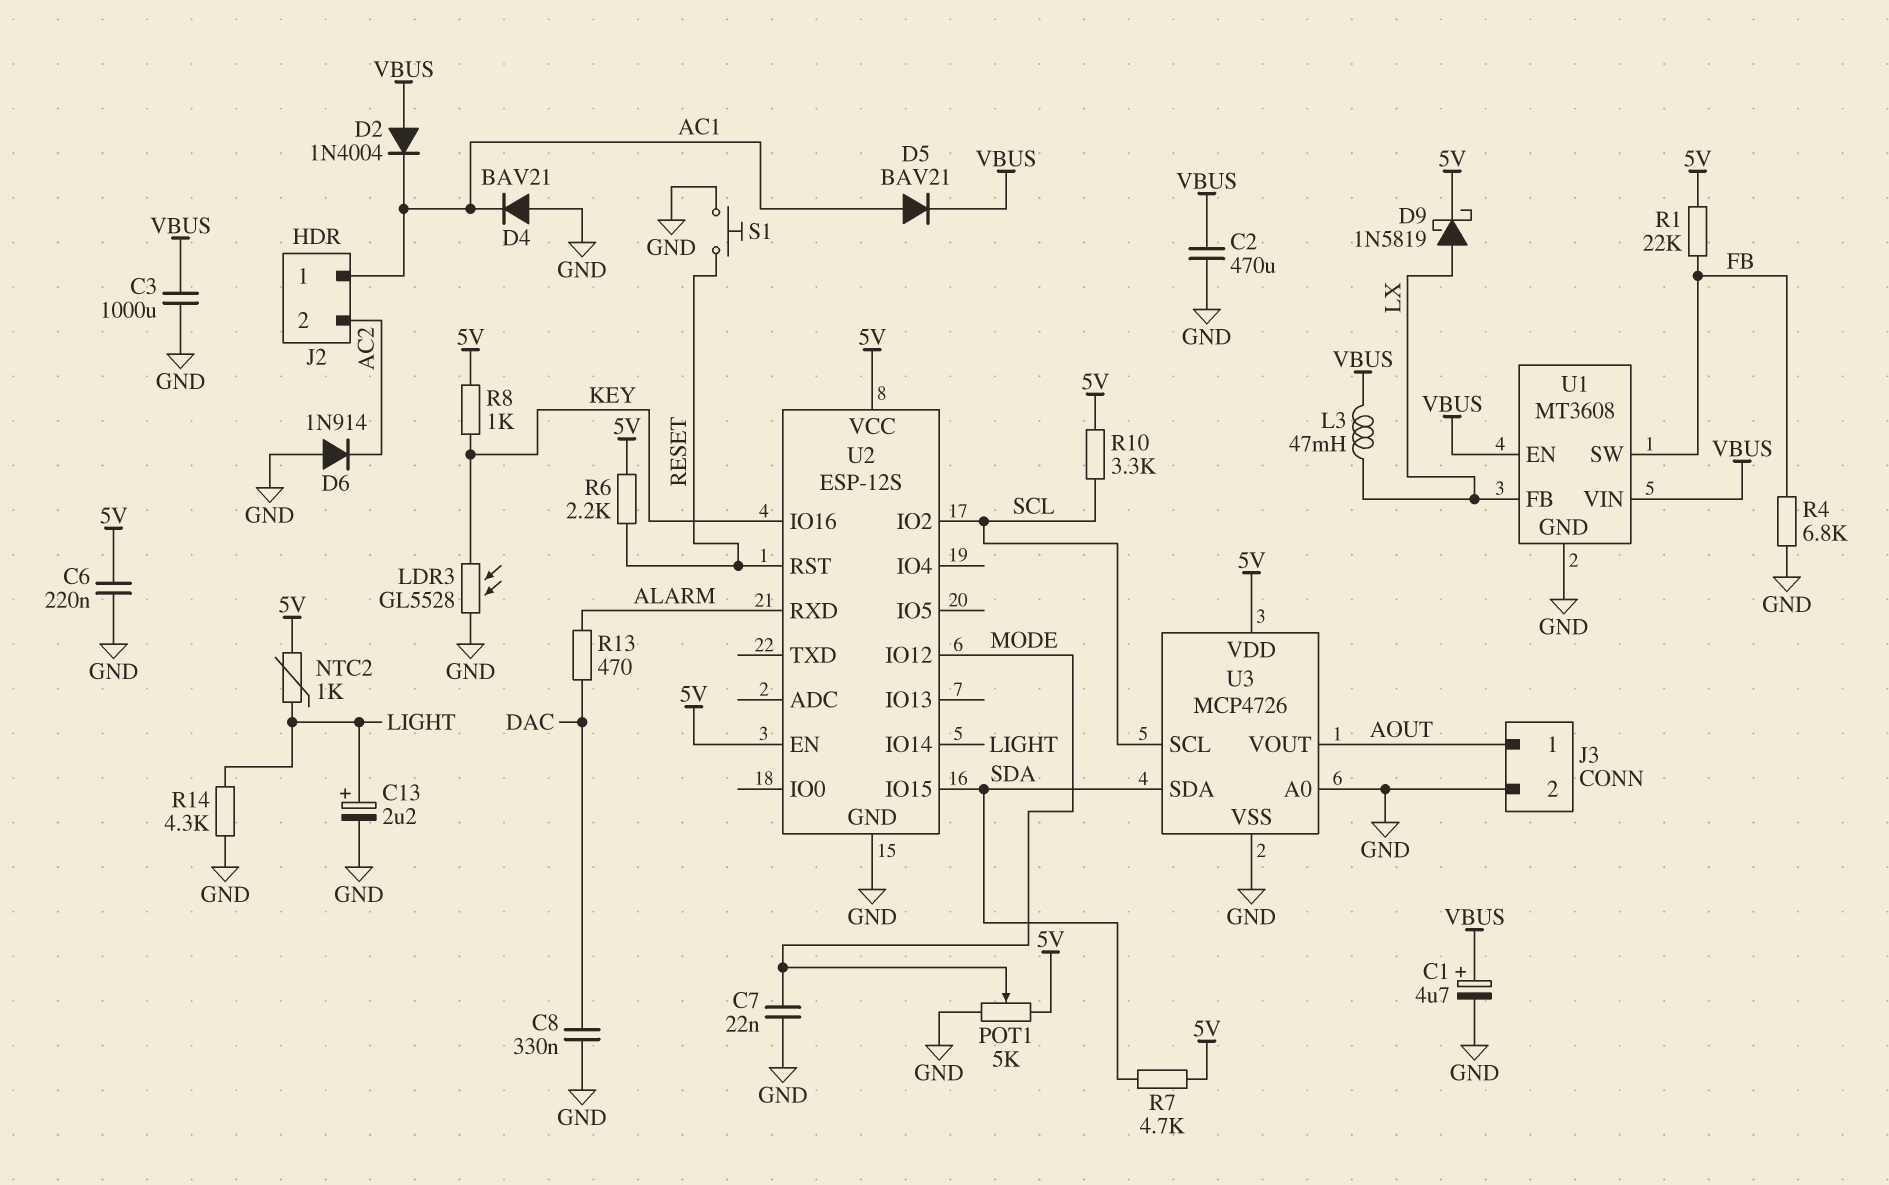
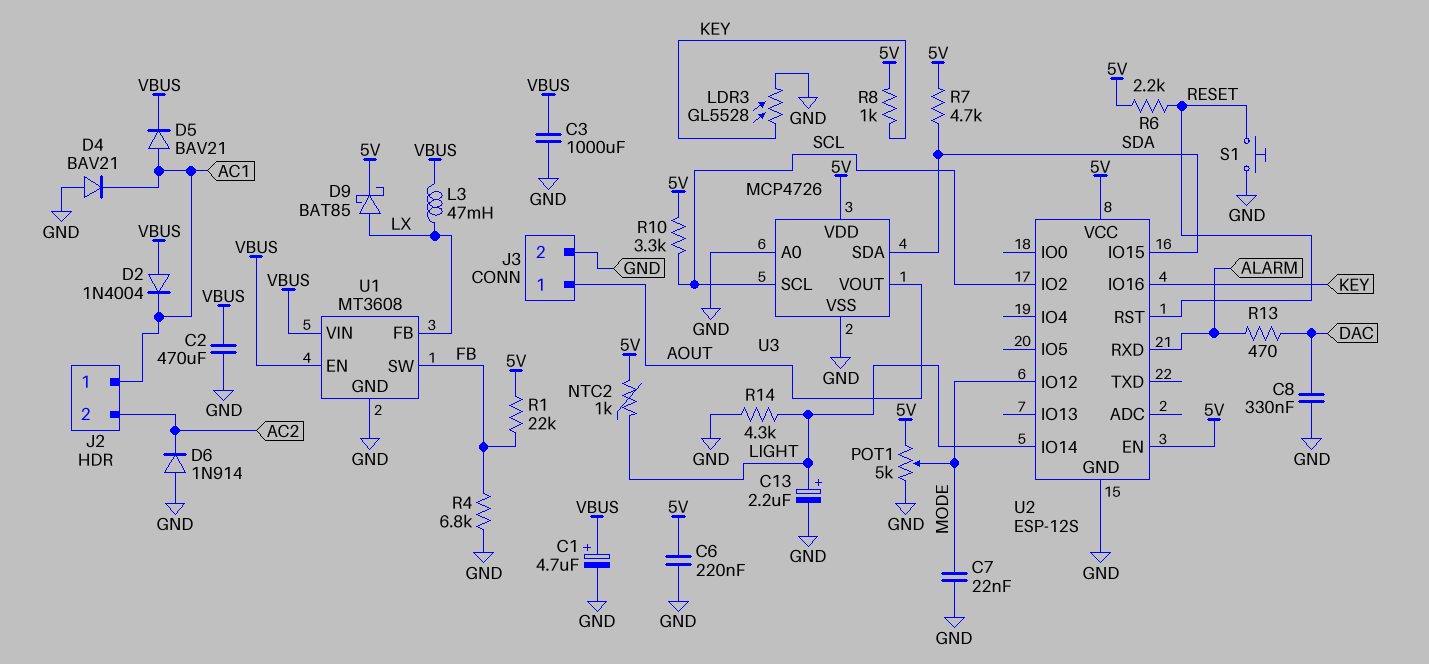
D9: schottky 1N5819 (A LX, K 5V) -> schottky BAT85 (A LX, K 5V)

